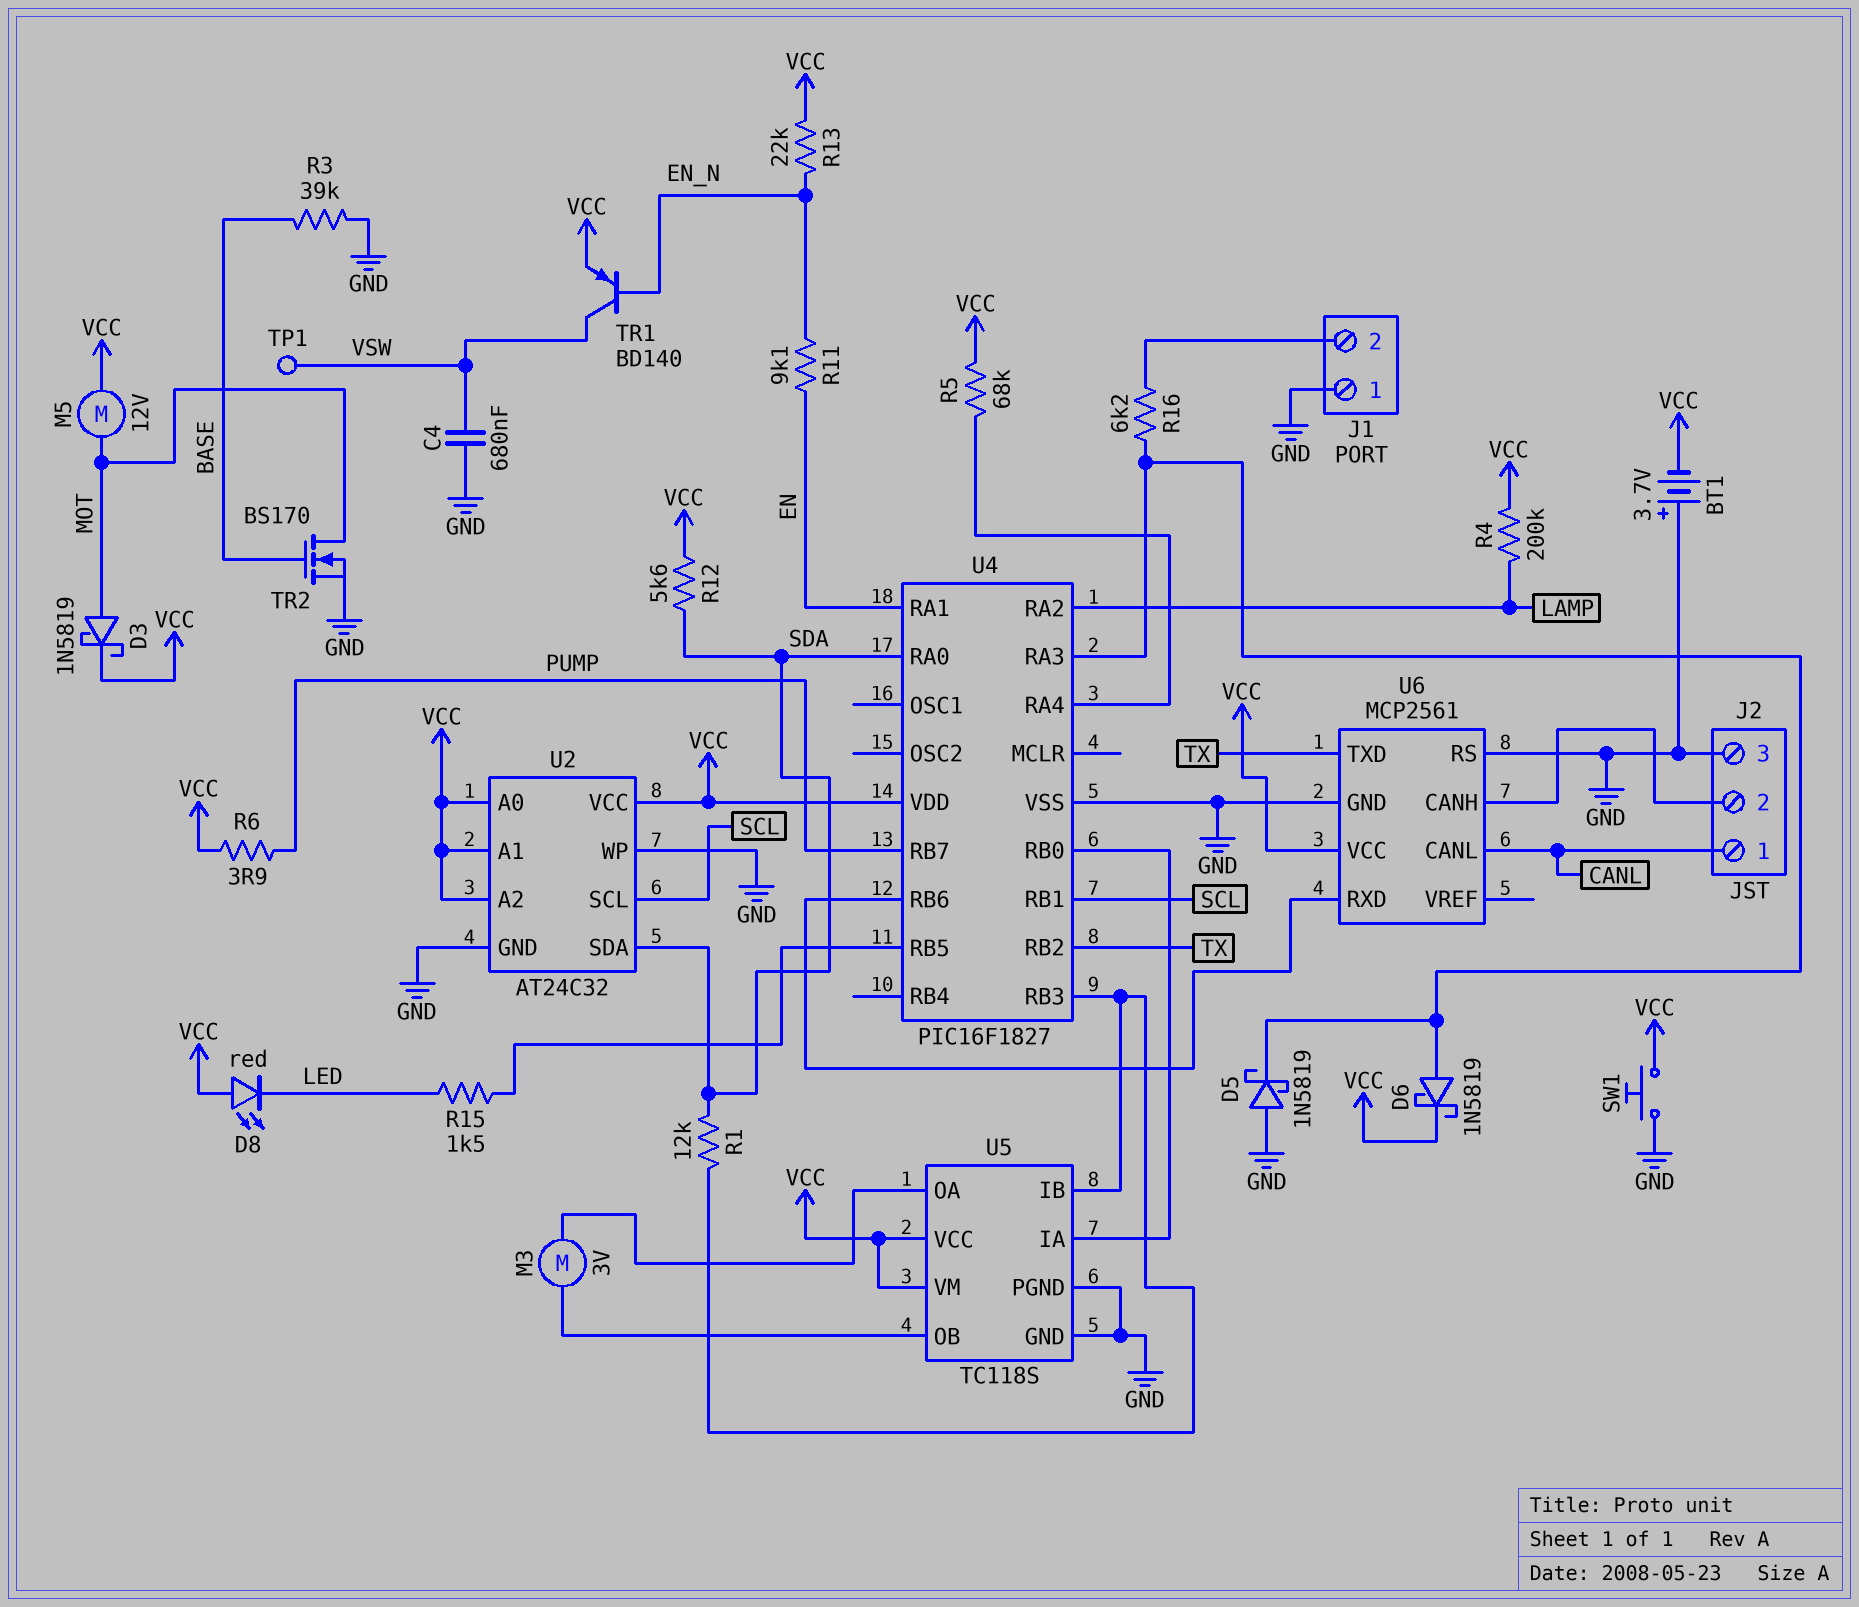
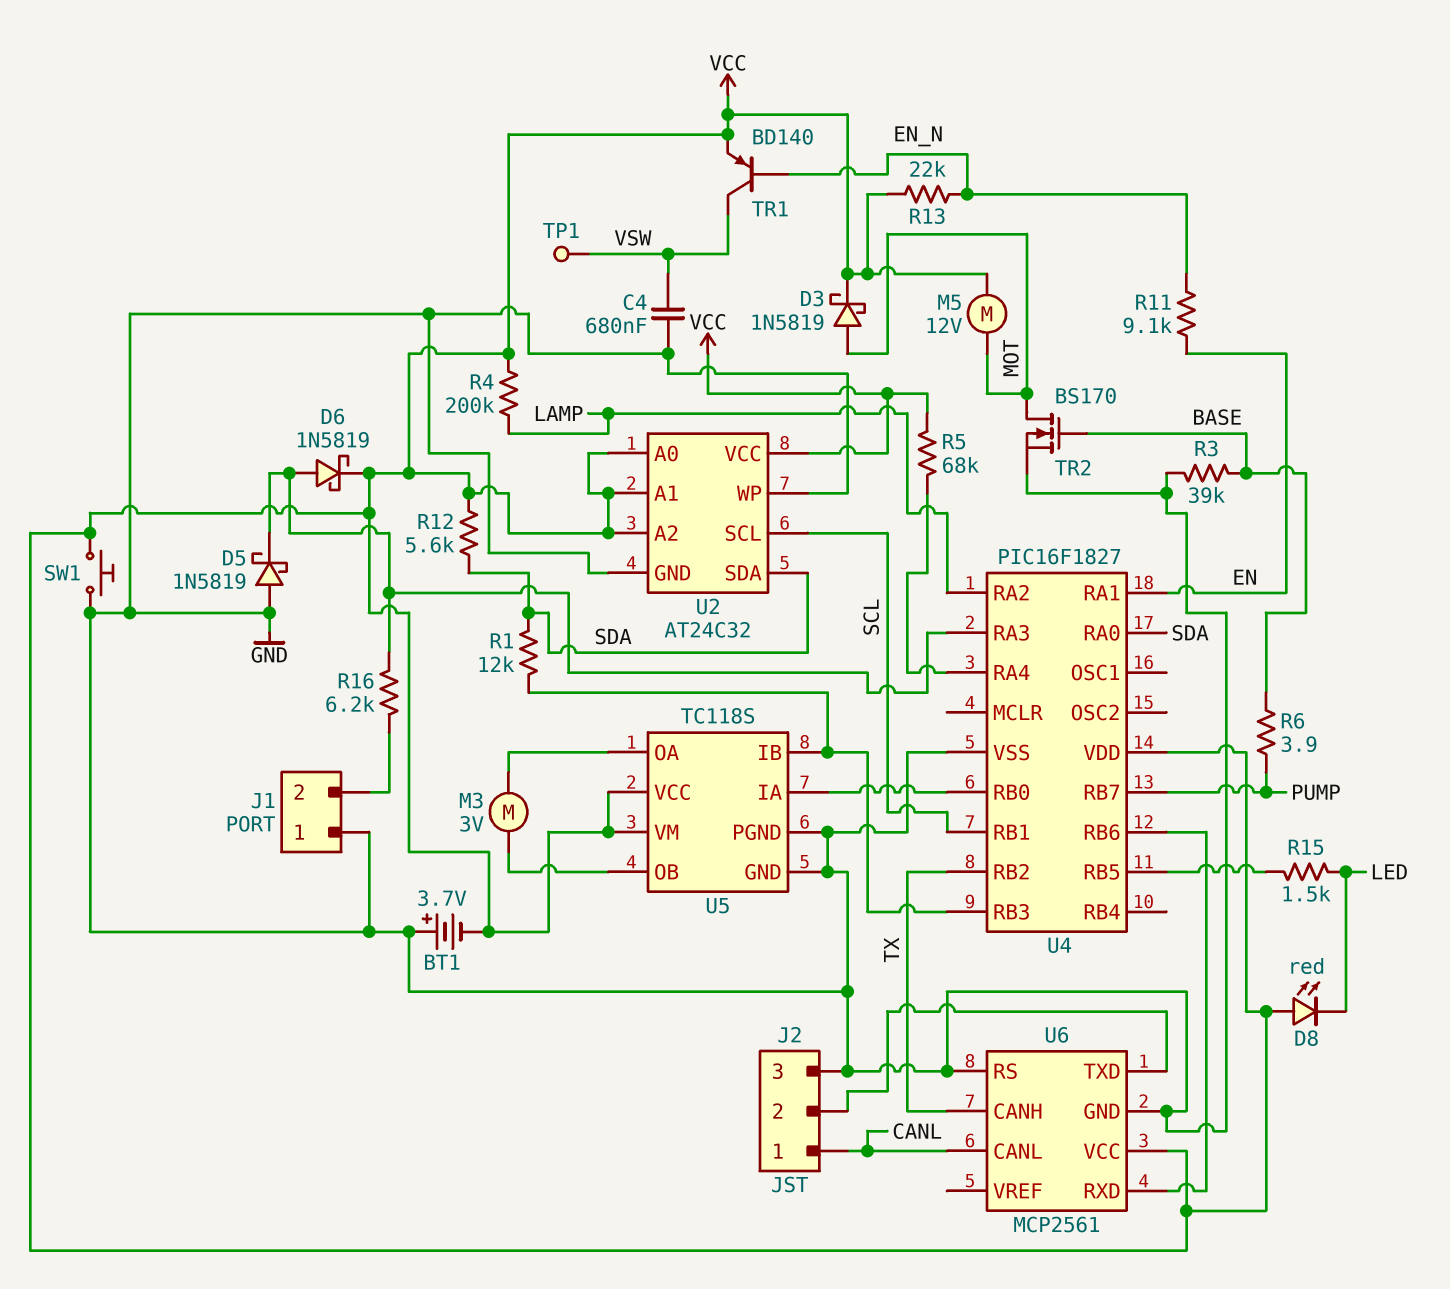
R6: 3.9 (PUMP, VCC) -> 3.9 (BASE, PUMP)
U6 pin CANH: J2/2 -> TX
U6 pin TXD: TX -> J2/2

